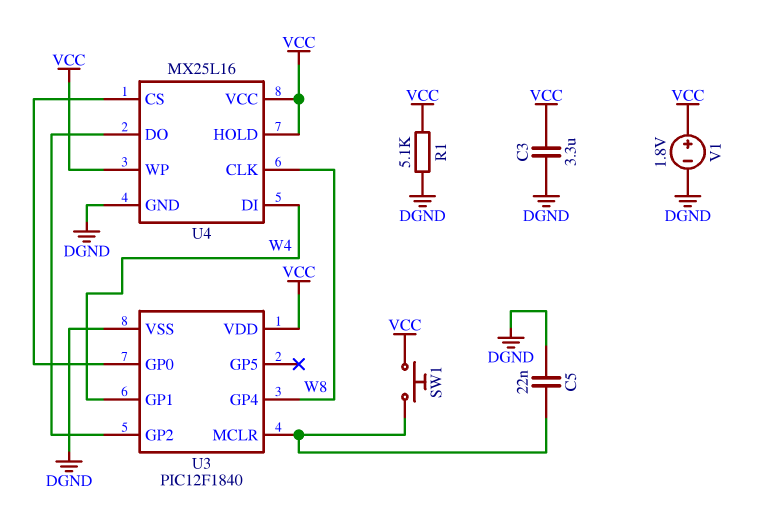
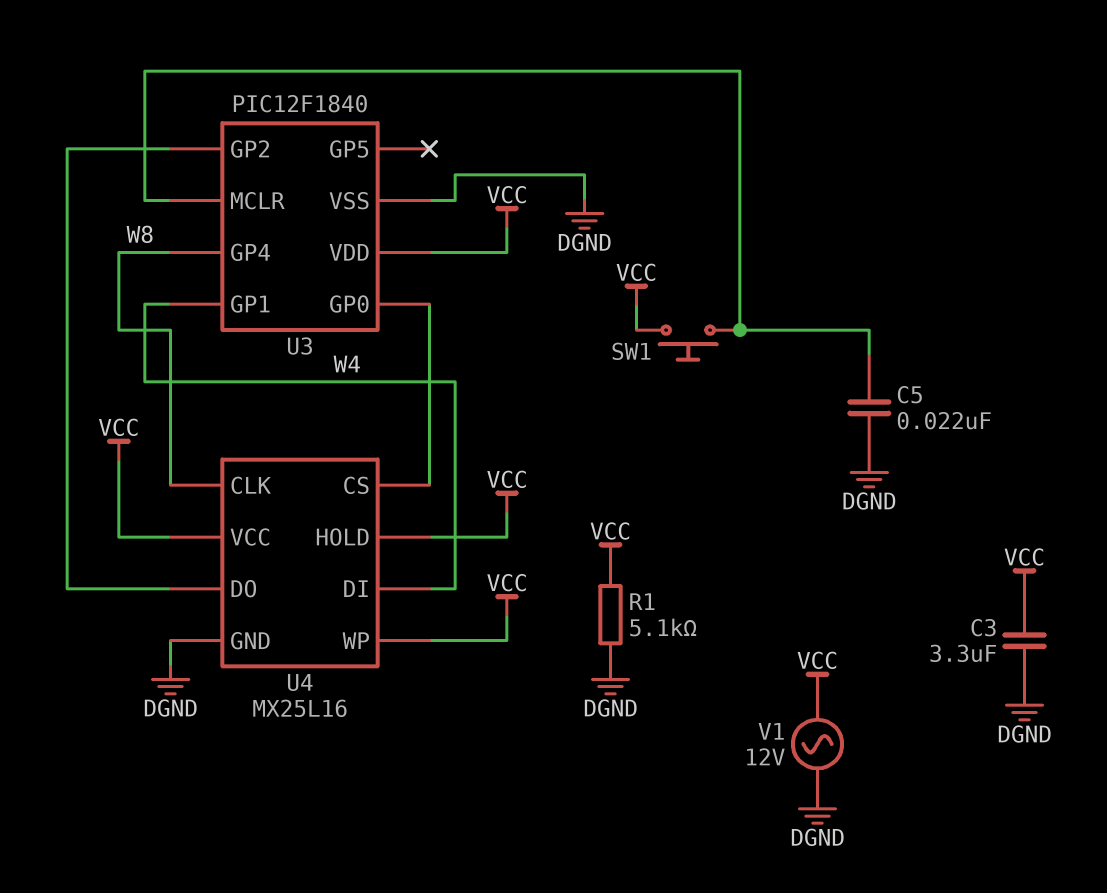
V1: 1.8V (plus VCC, minus DGND) -> AC 12V (DGND, VCC)

